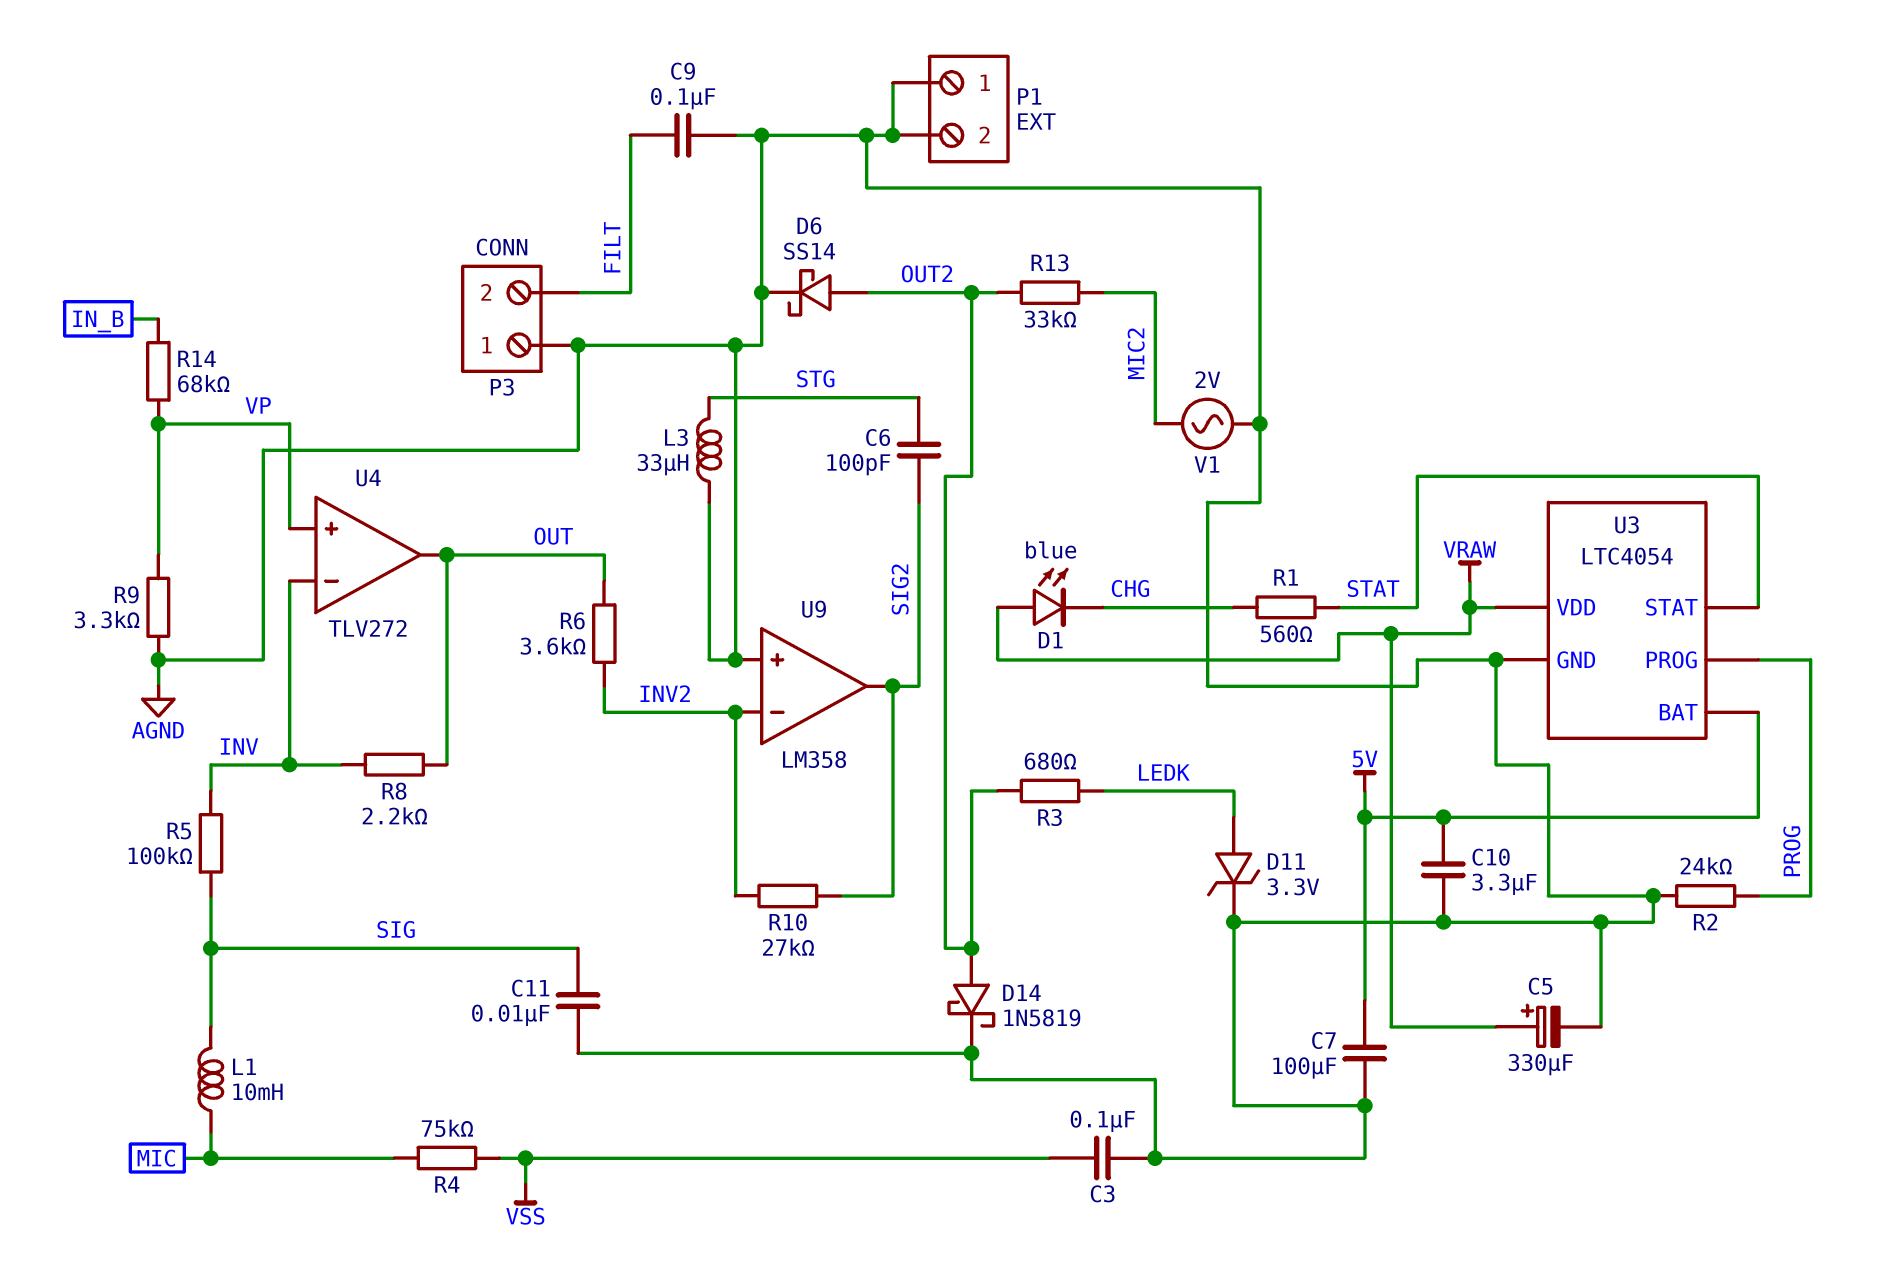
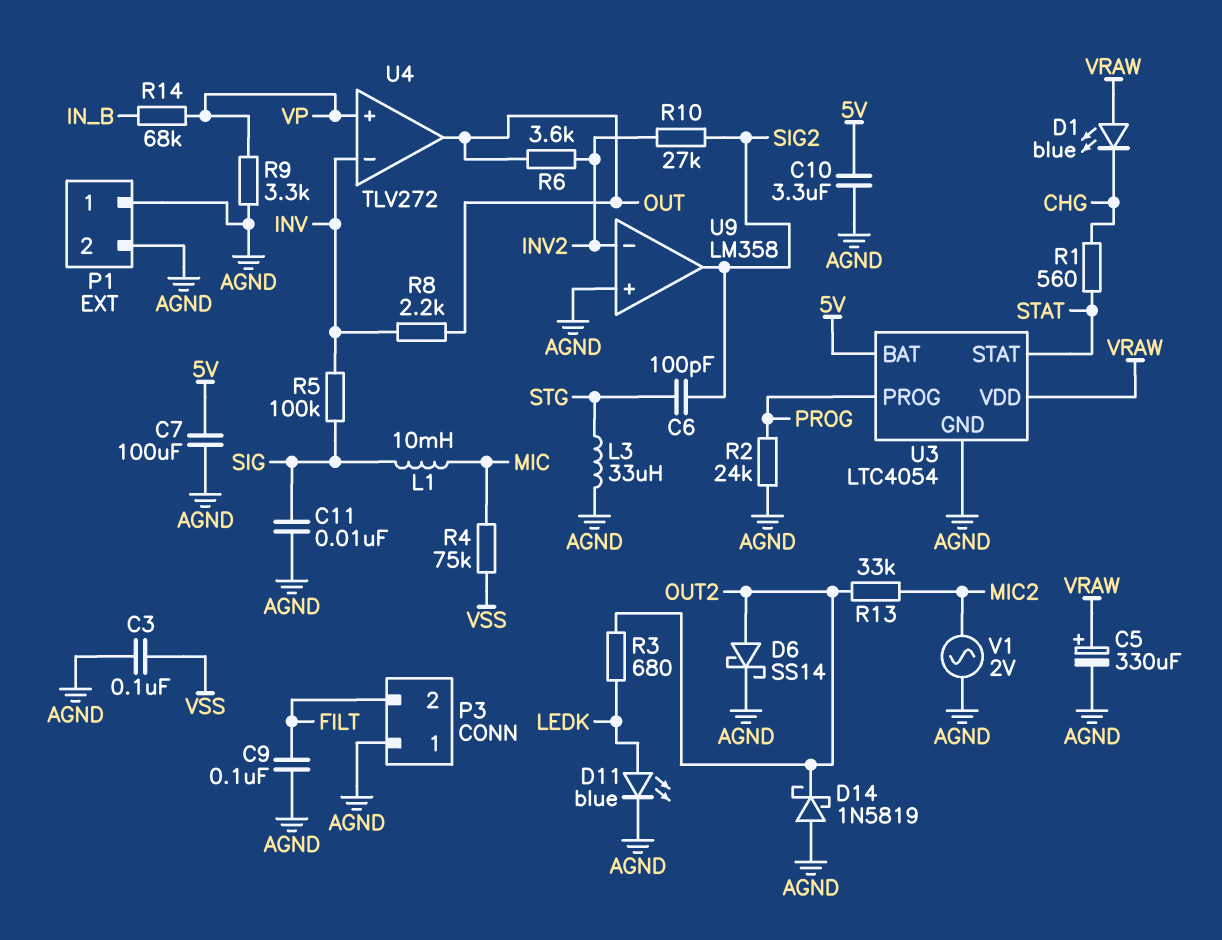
D11: zener 3.3V (A LEDK, K AGND) -> LED blue (A LEDK, K AGND)
D14: schottky 1N5819 (A OUT2, K AGND) -> schottky 1N5819 (A AGND, K OUT2)

